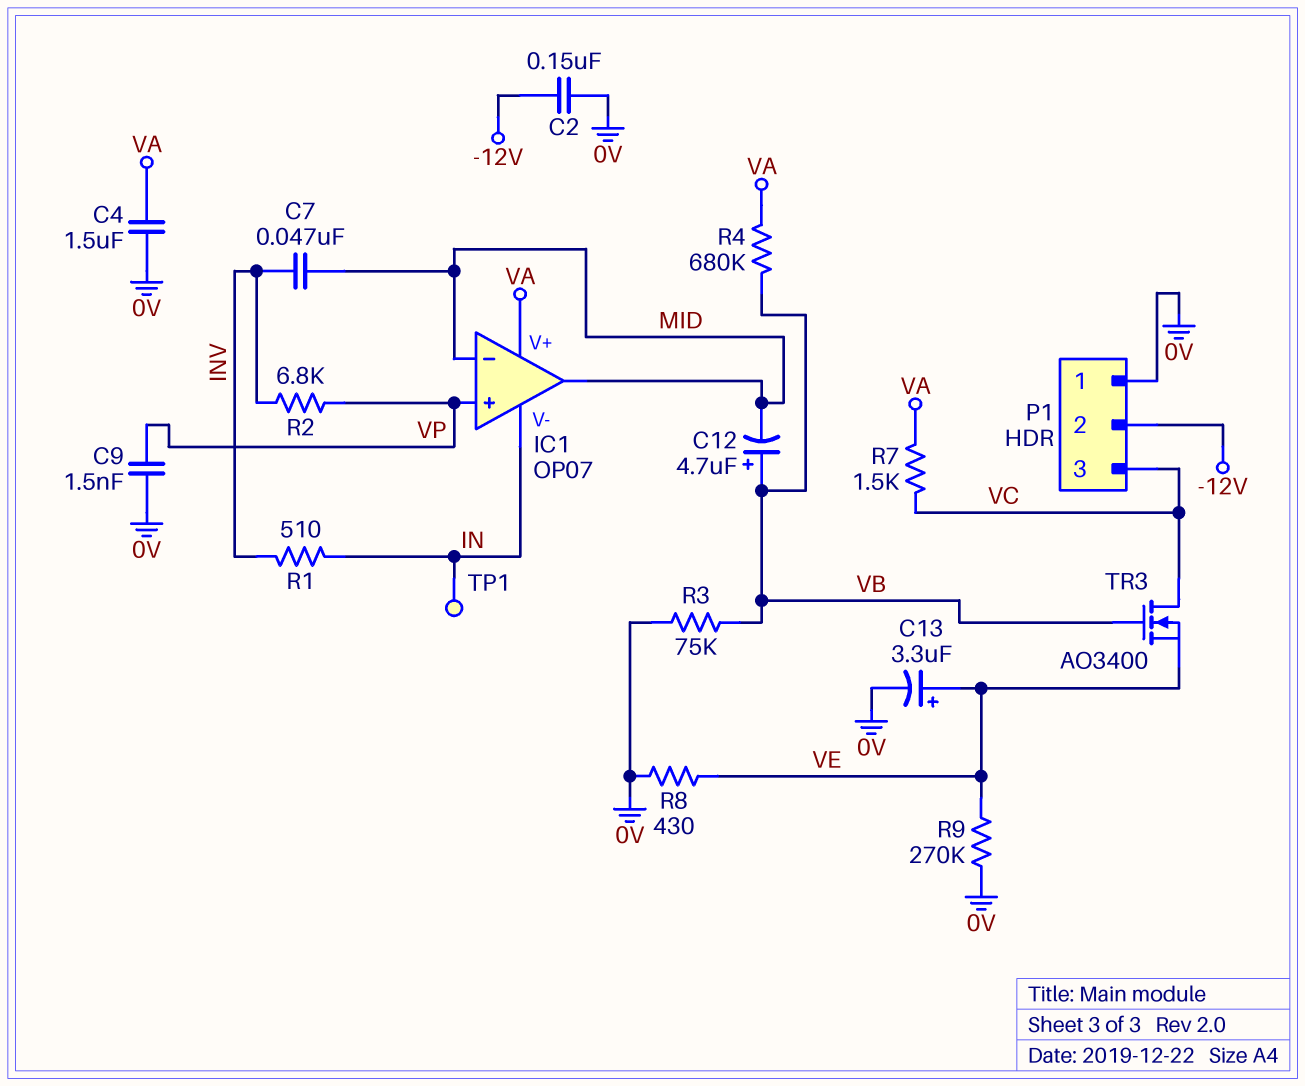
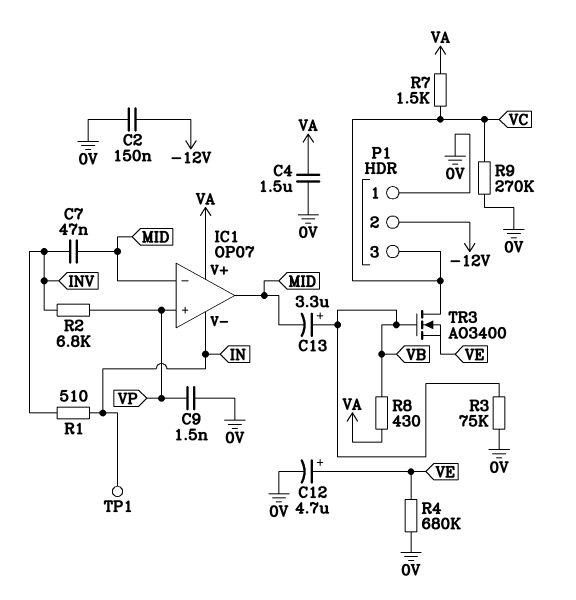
C12: 4.7uF (plus VB, minus MID) -> 4.7uF (plus VE, minus 0V)
C13: 3.3uF (plus VE, minus 0V) -> 3.3uF (plus VB, minus MID)
R4: 680k (VA, VB) -> 680k (0V, VE)
R8: 430 (0V, VE) -> 430 (VA, VB)
R9: 270k (0V, VE) -> 270k (0V, VC)

